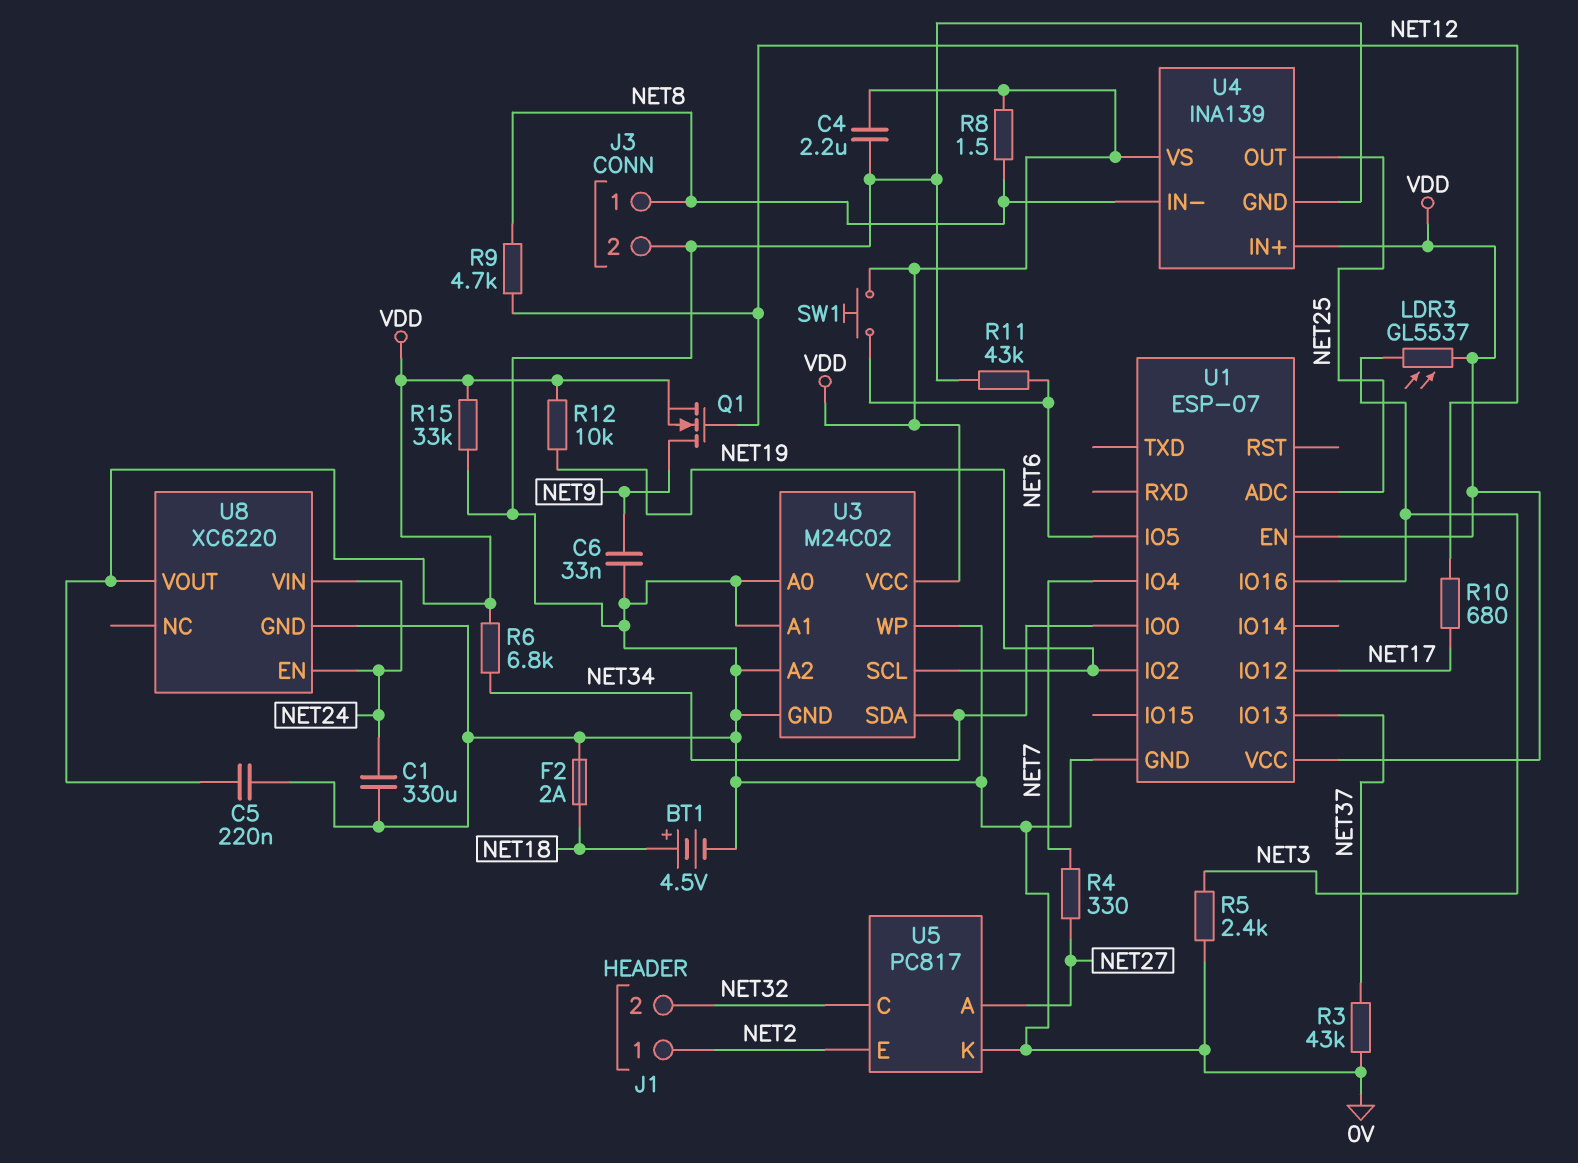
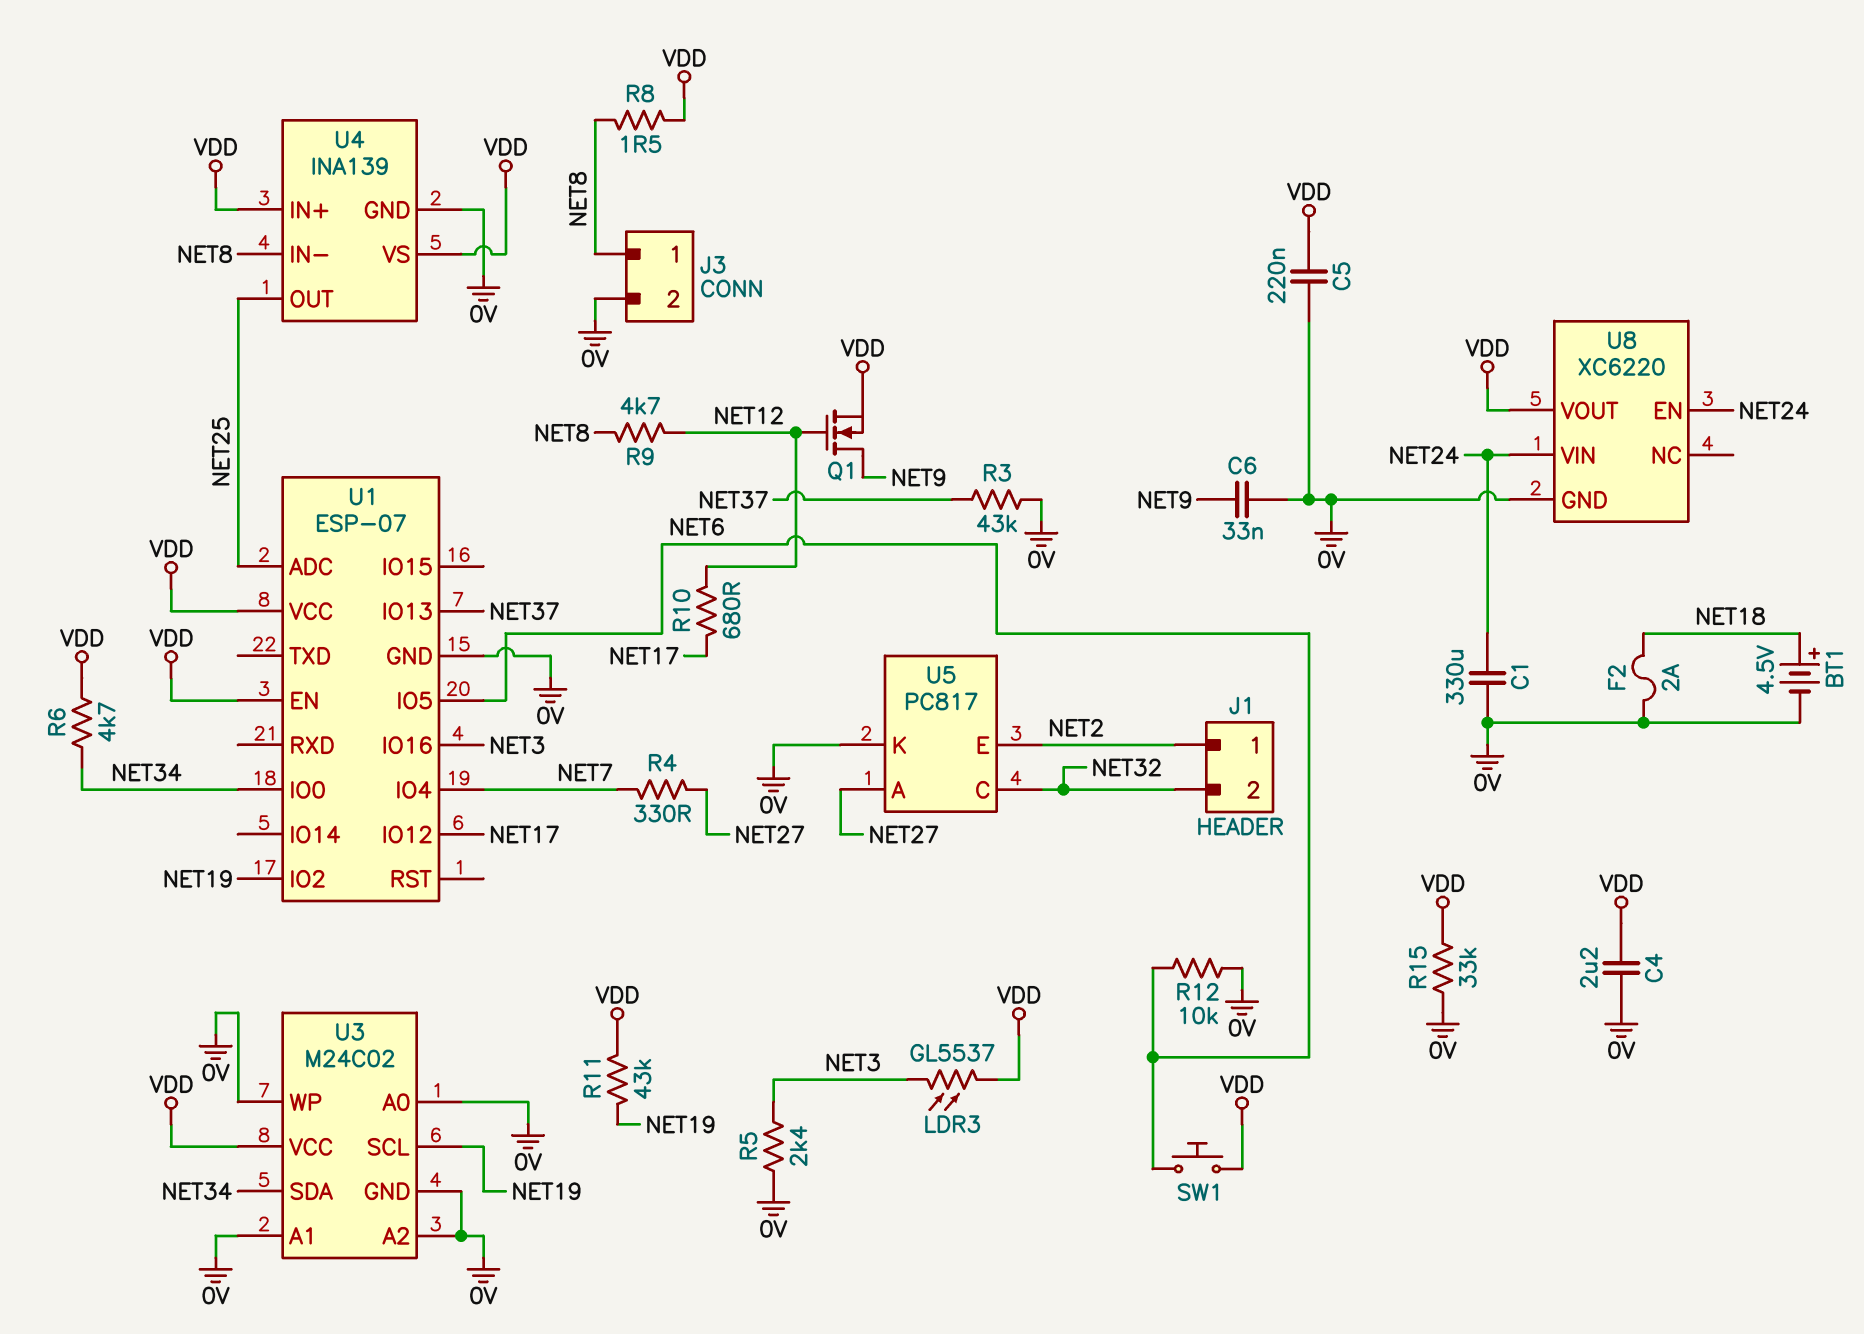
R6: 6.8k (NET34, VDD) -> 4.7k (NET34, VDD)
R11: 43k (0V, NET6) -> 43k (NET19, VDD)
R12: 10k (NET19, VDD) -> 10k (0V, NET6)

